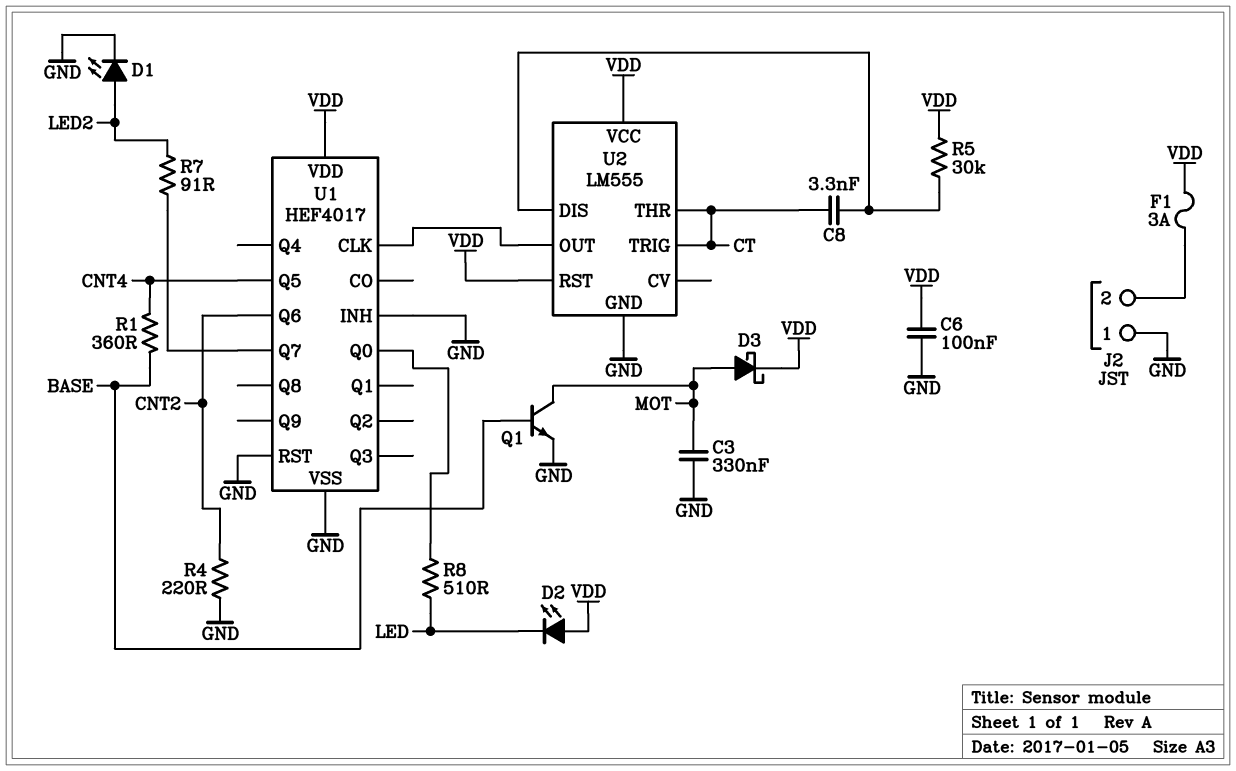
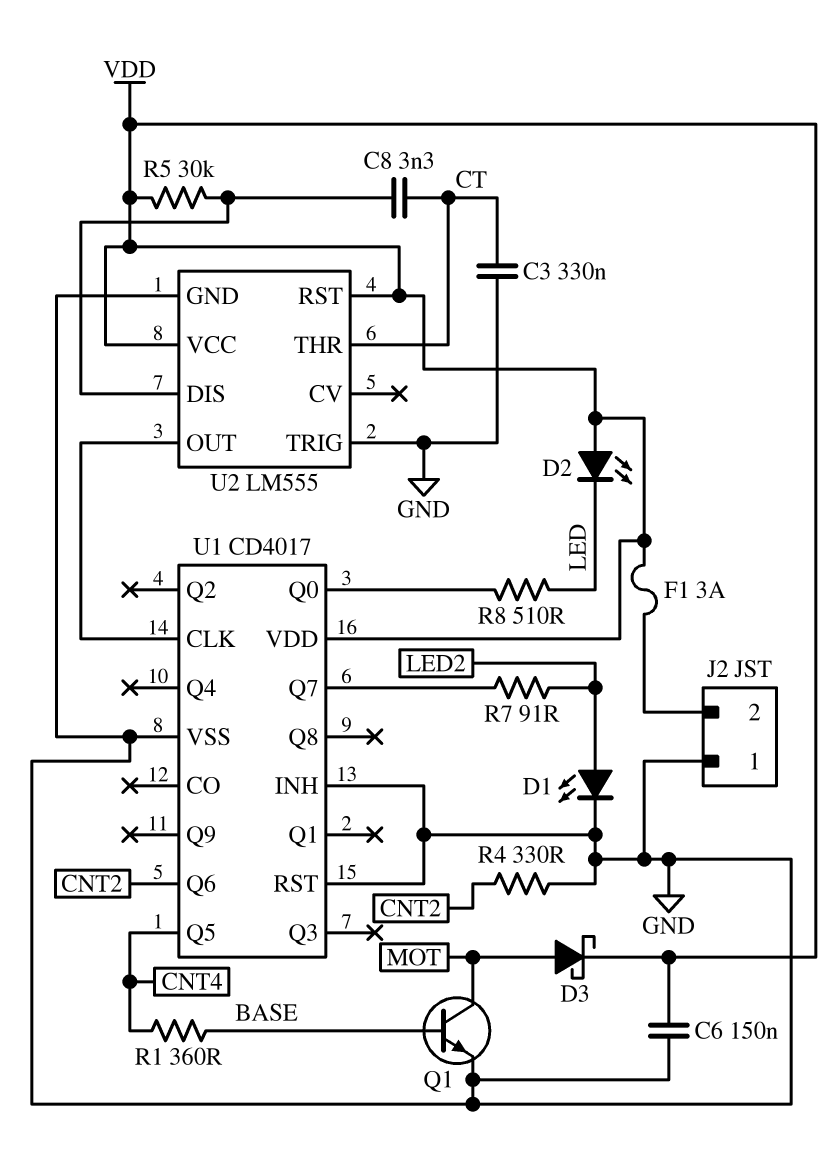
C3: 330nF (GND, MOT) -> 330nF (CT, GND)
C6: 100nF (GND, VDD) -> 150nF (GND, VDD)
R4: 220 (CNT2, GND) -> 330 (CNT2, GND)
U1: HEF4017 -> CD4017
U2 pin TRIG: CT -> GND

